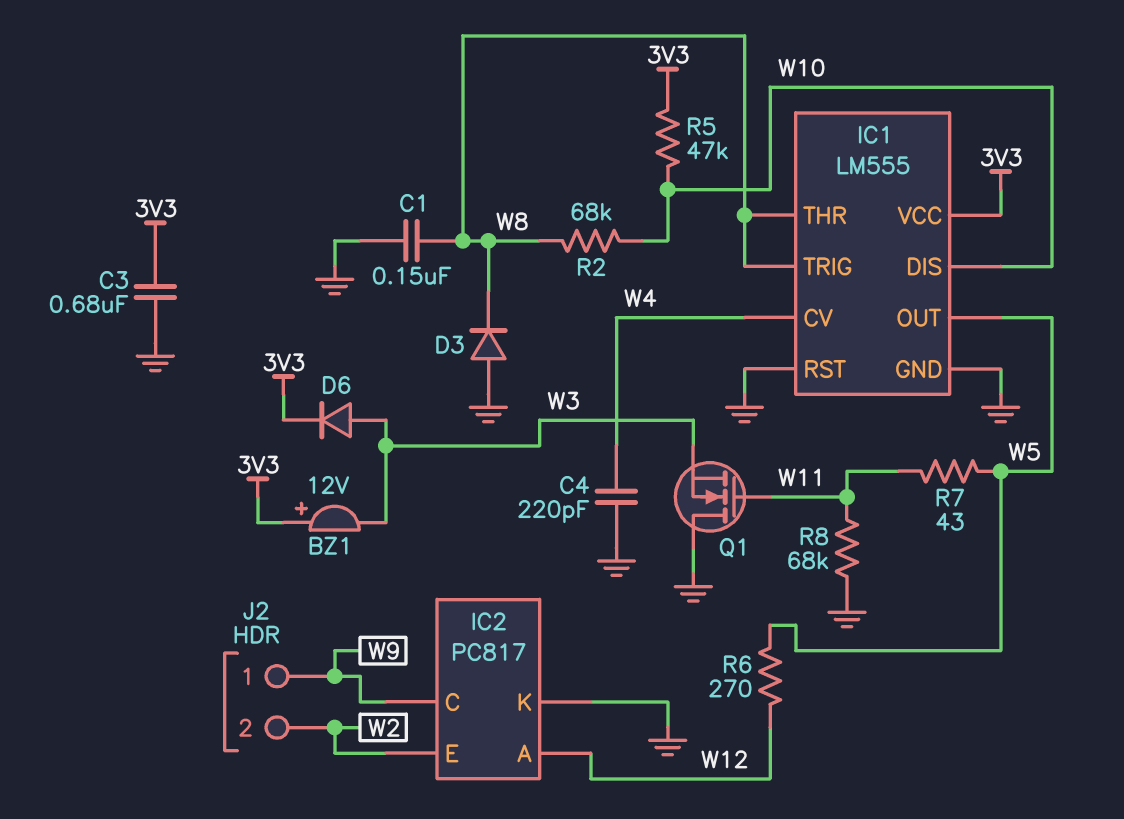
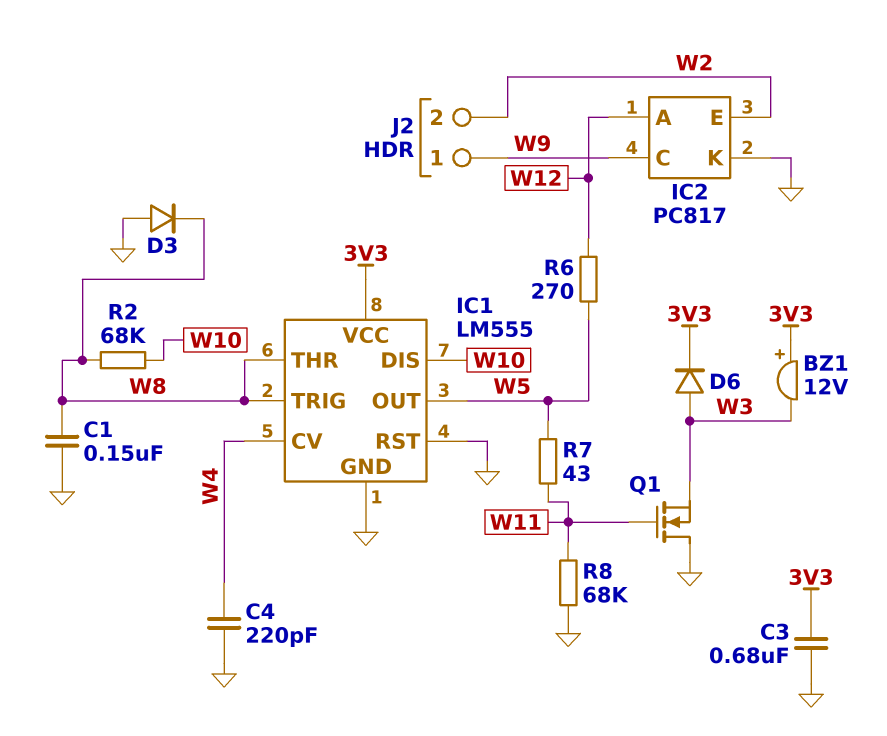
R5: 47k (3V3, W10) -> none

